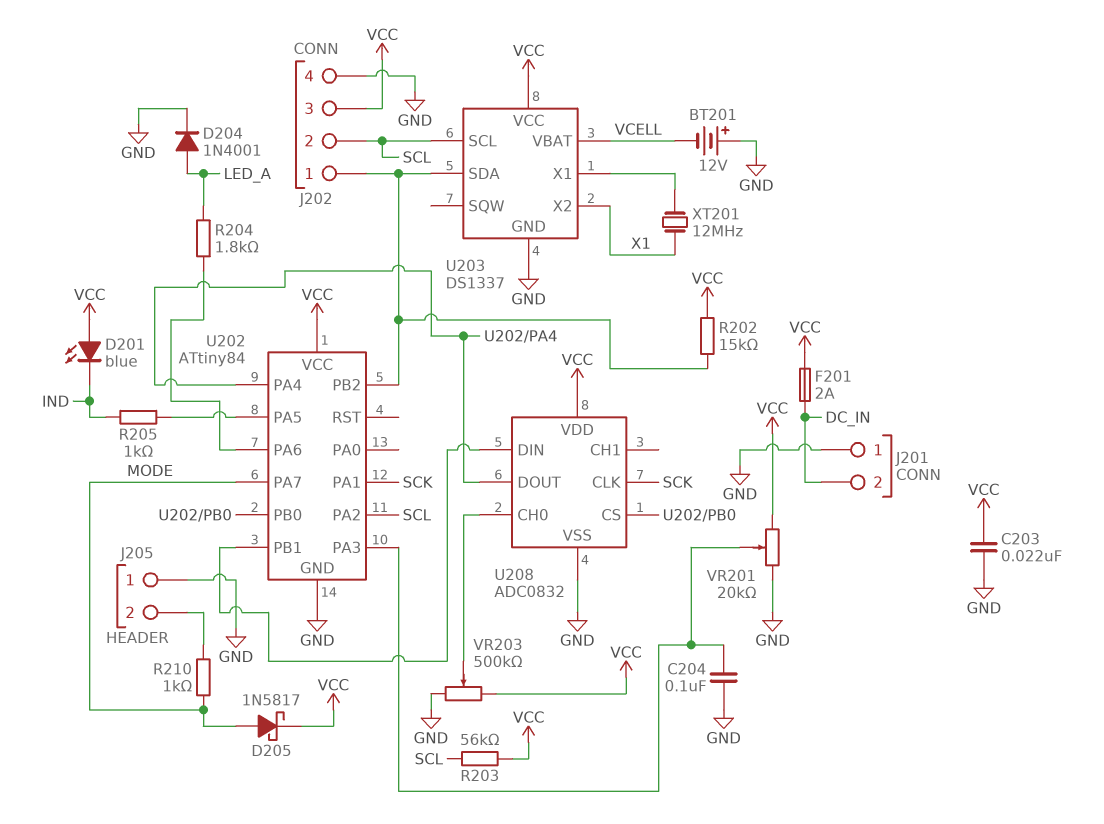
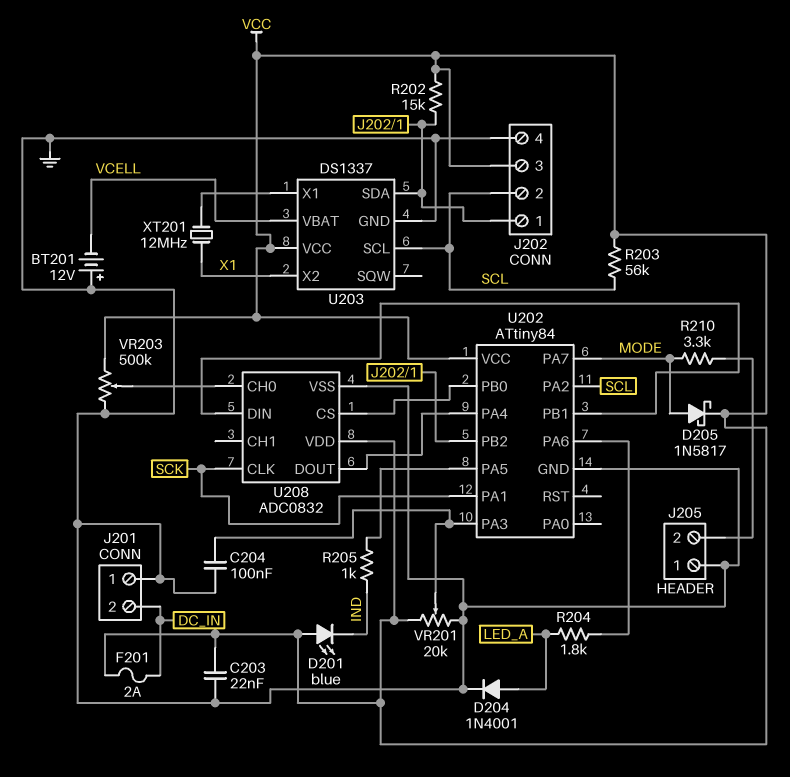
R210: 1k (J205/2, MODE) -> 3.3k (J205/2, MODE)

